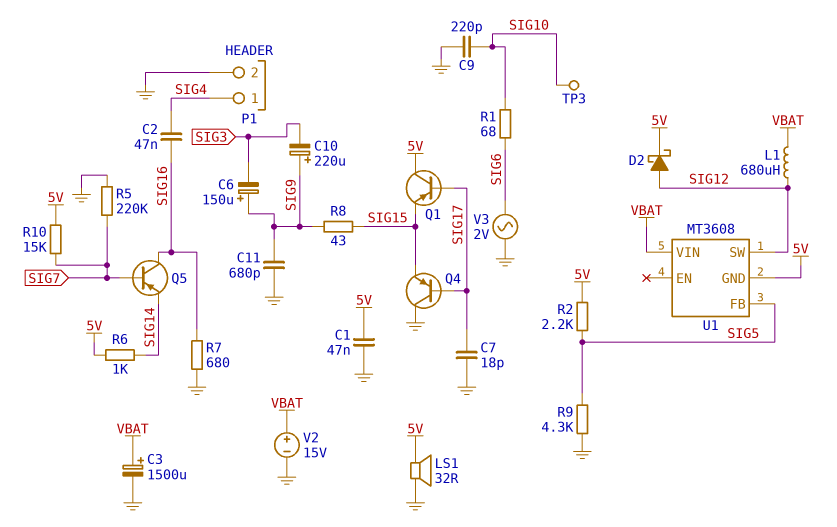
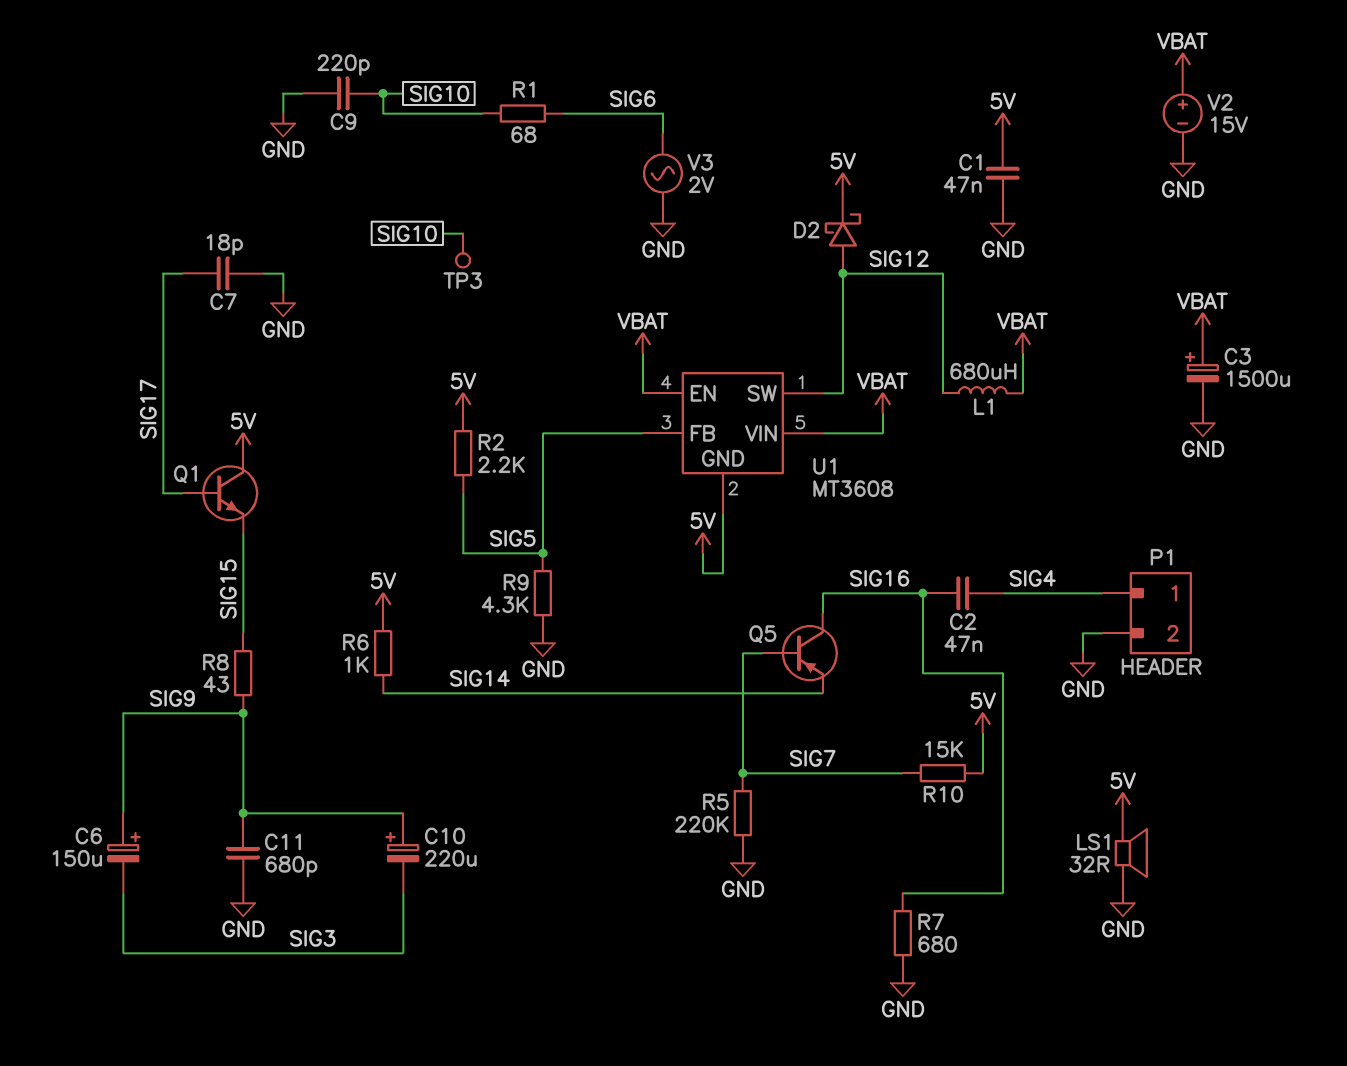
Q1: PNP (B SIG17, C 5V, E SIG15) -> NPN (B SIG17, C 5V, E SIG15)
Q4: PNP (B SIG17, C GND, E SIG15) -> none
U1 pin EN: none -> VBAT

